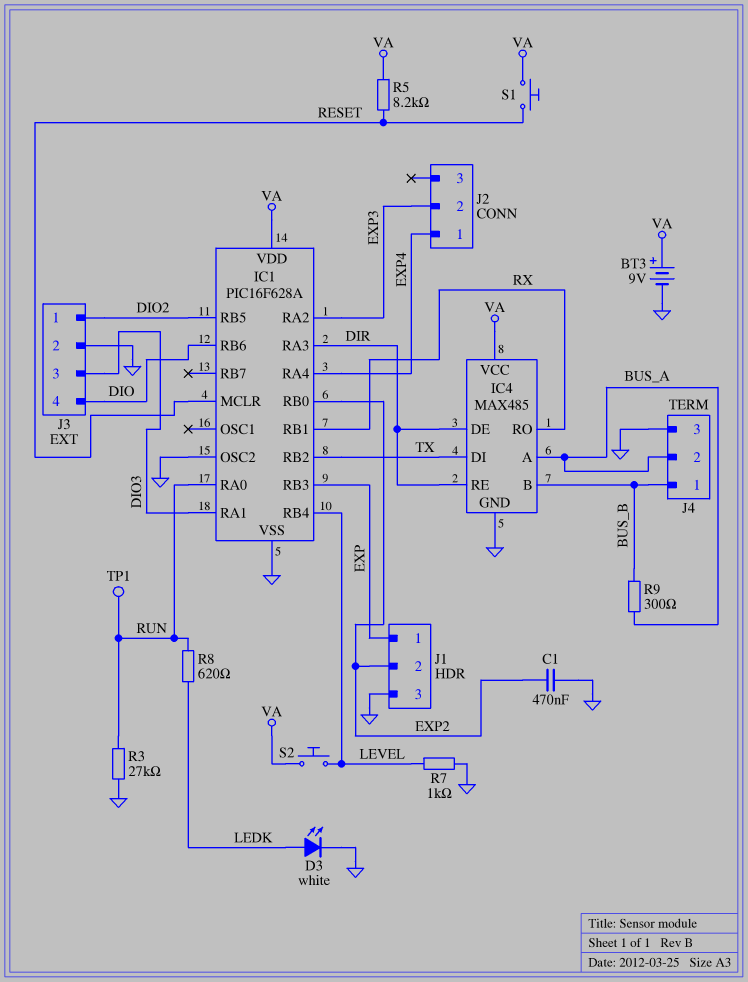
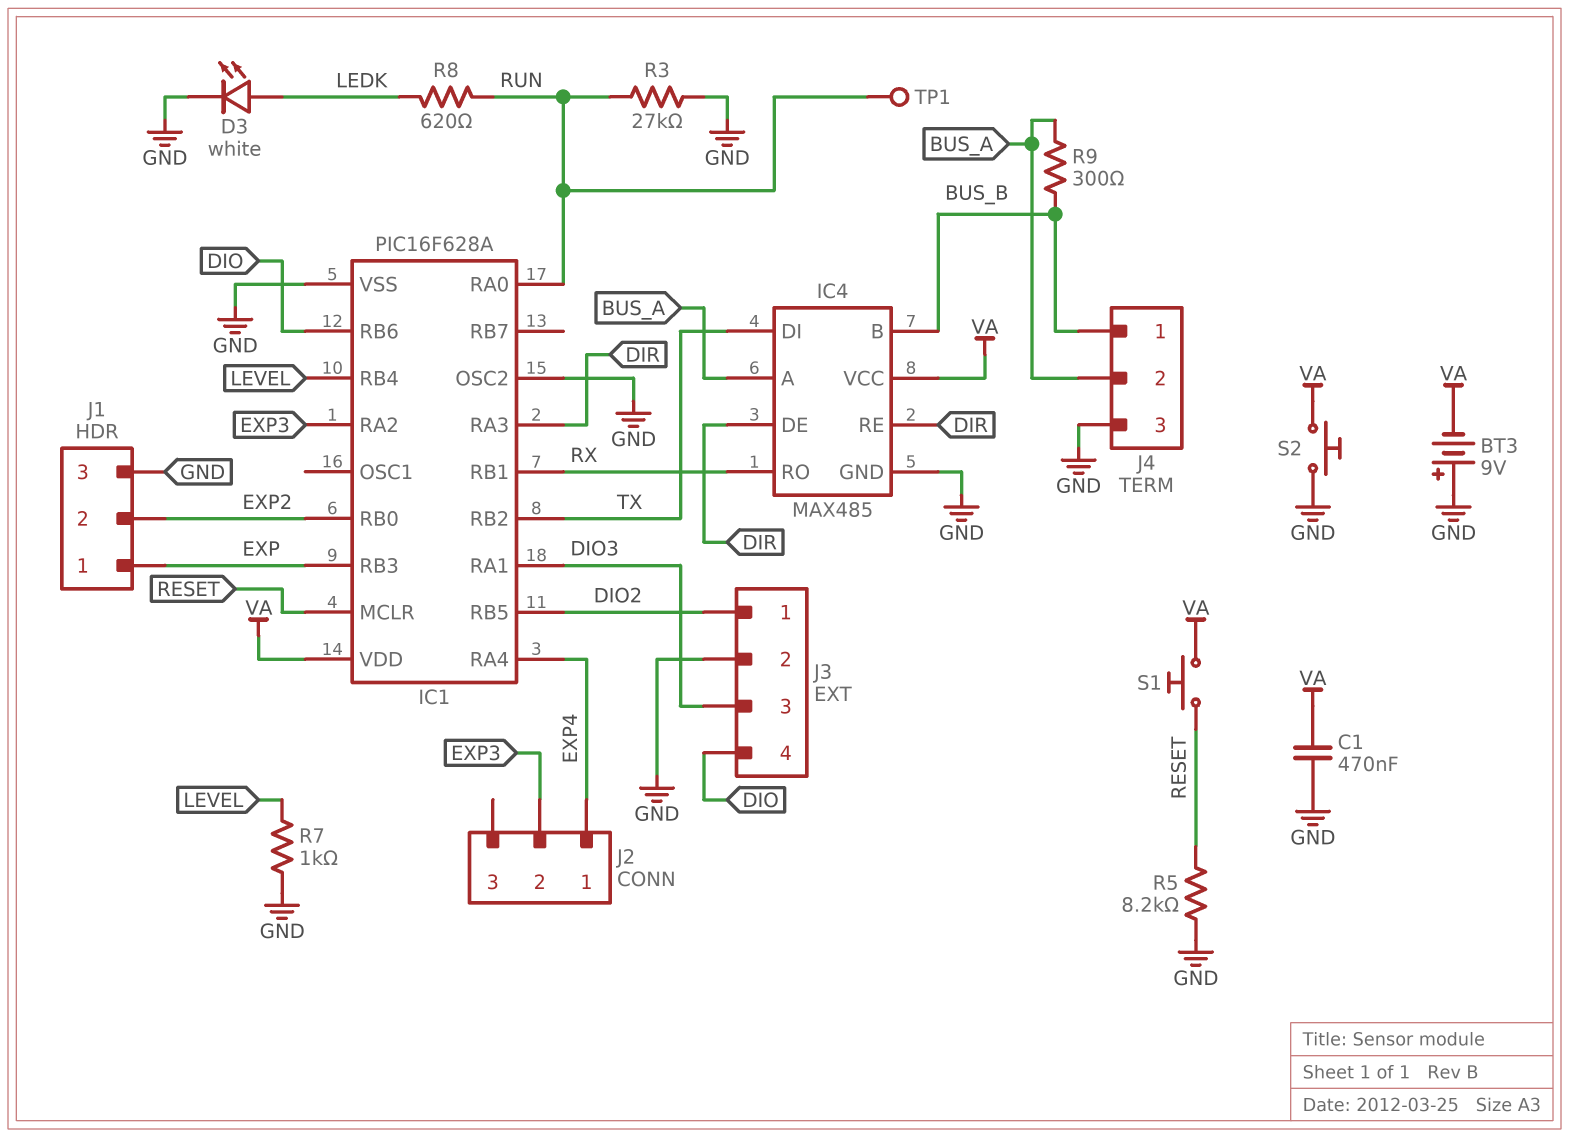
BT3: 9V (plus VA, minus GND) -> 9V (plus GND, minus VA)
C1: 470nF (EXP2, GND) -> 470nF (GND, VA)
R5: 8.2k (RESET, VA) -> 8.2k (GND, RESET)
S2: button (LEVEL, VA) -> button (GND, VA)

